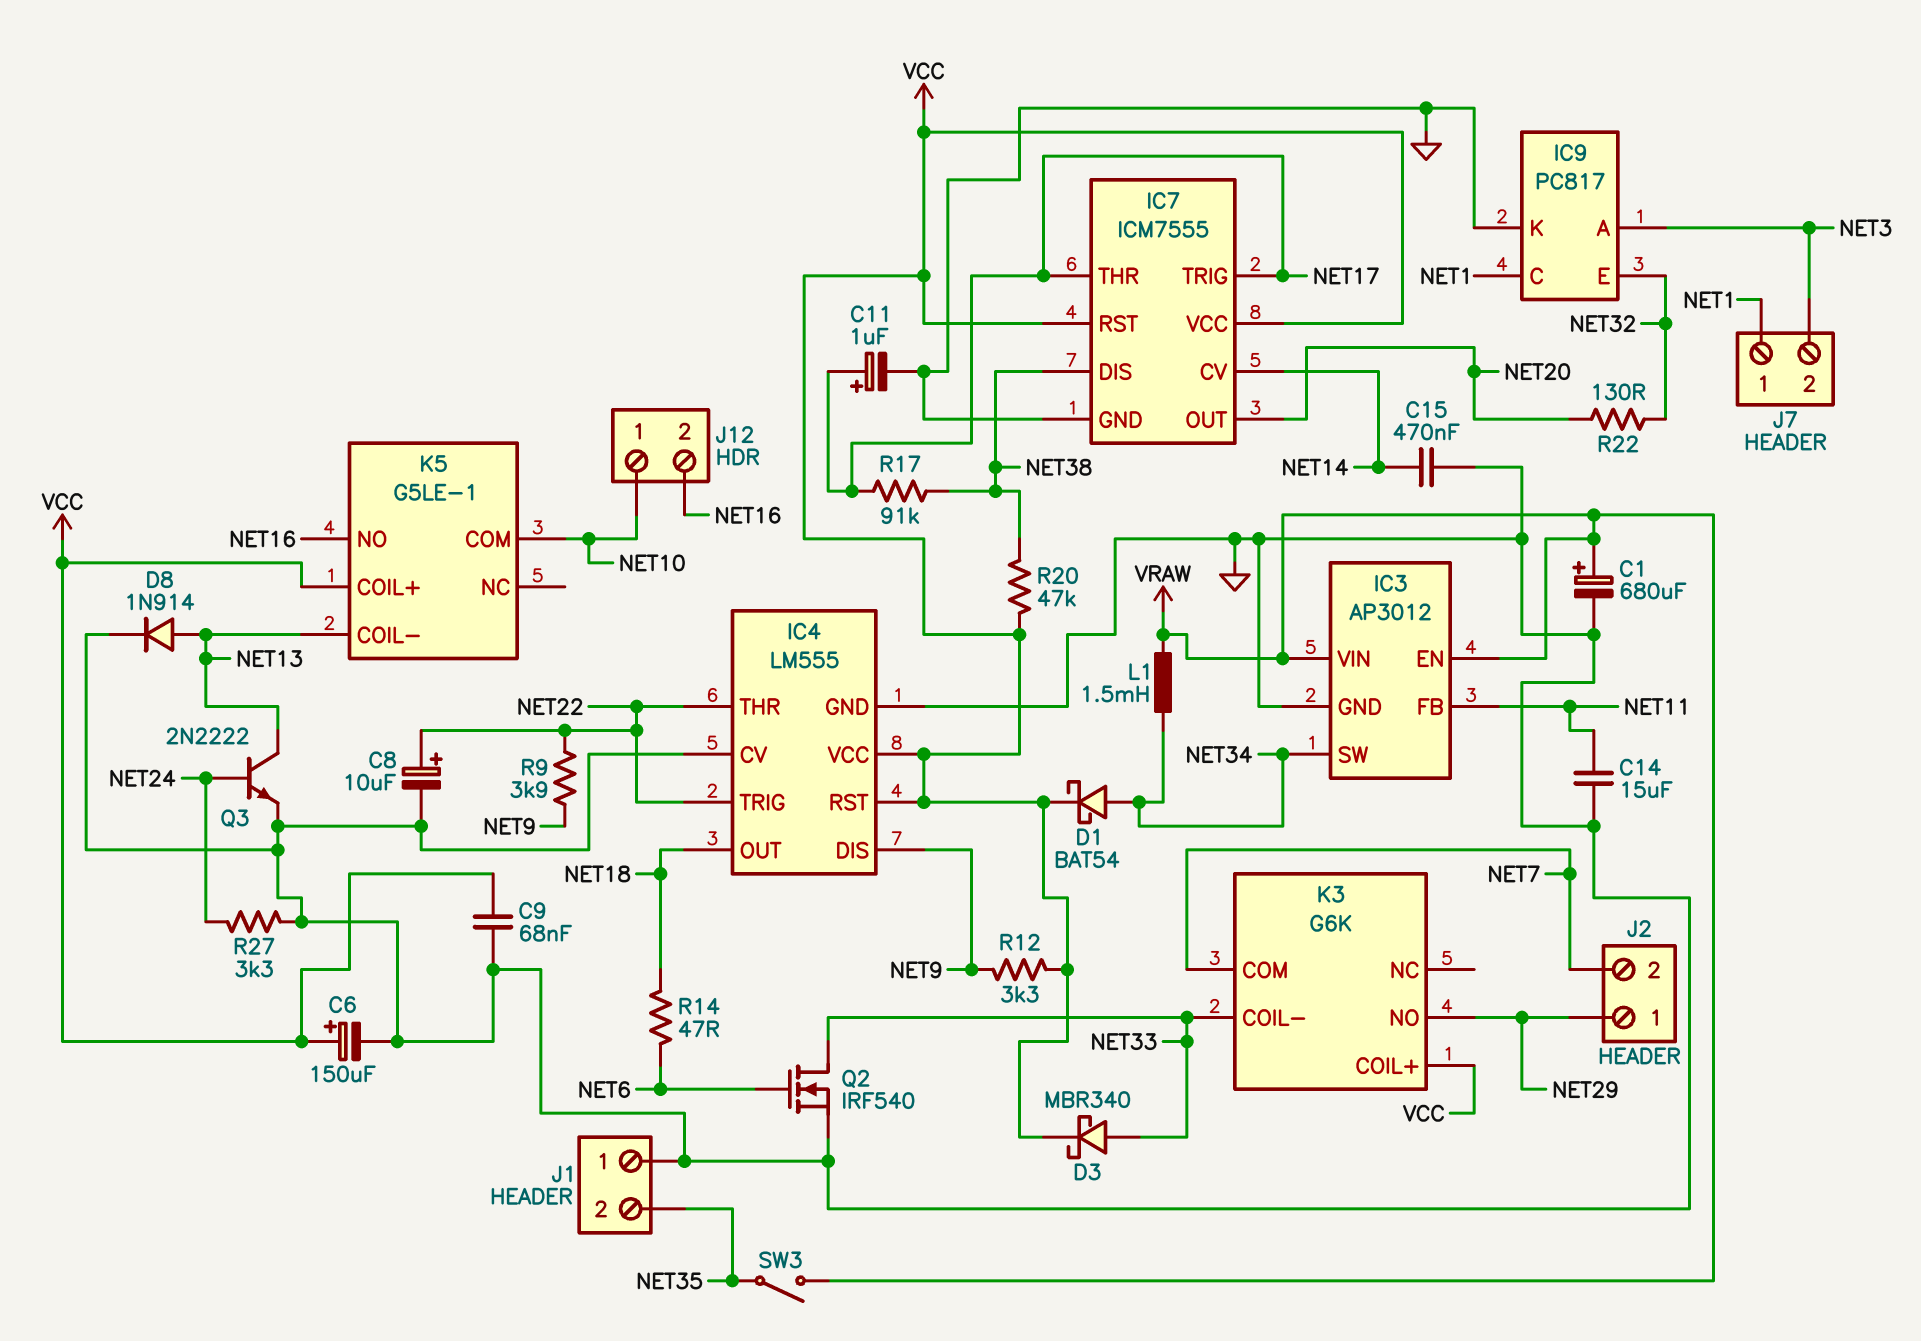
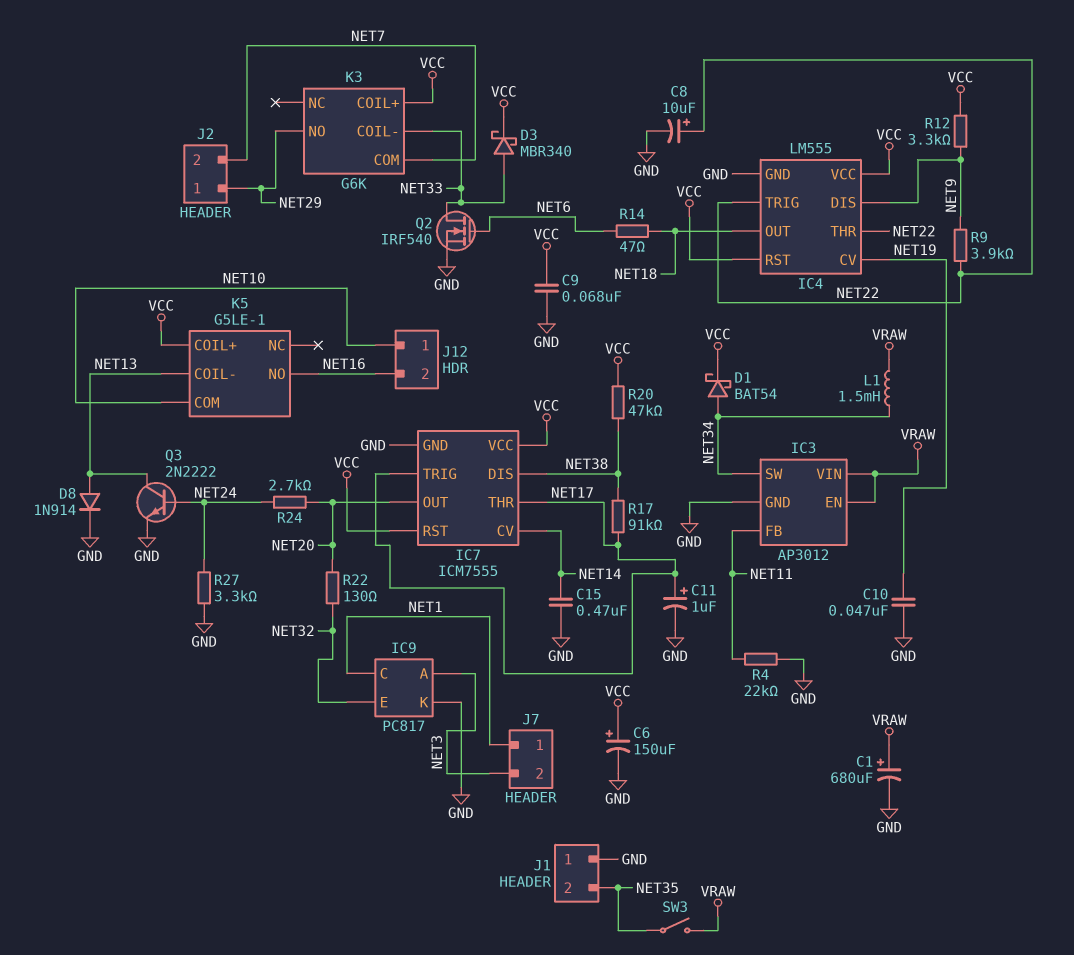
C10: none -> 47nF (GND, NET19)
C14: 15uF (GND, NET11) -> none
IC4 pin CV: GND -> NET19
R4: none -> 22k (GND, NET11)
R24: none -> 2.7k (NET20, NET24)

